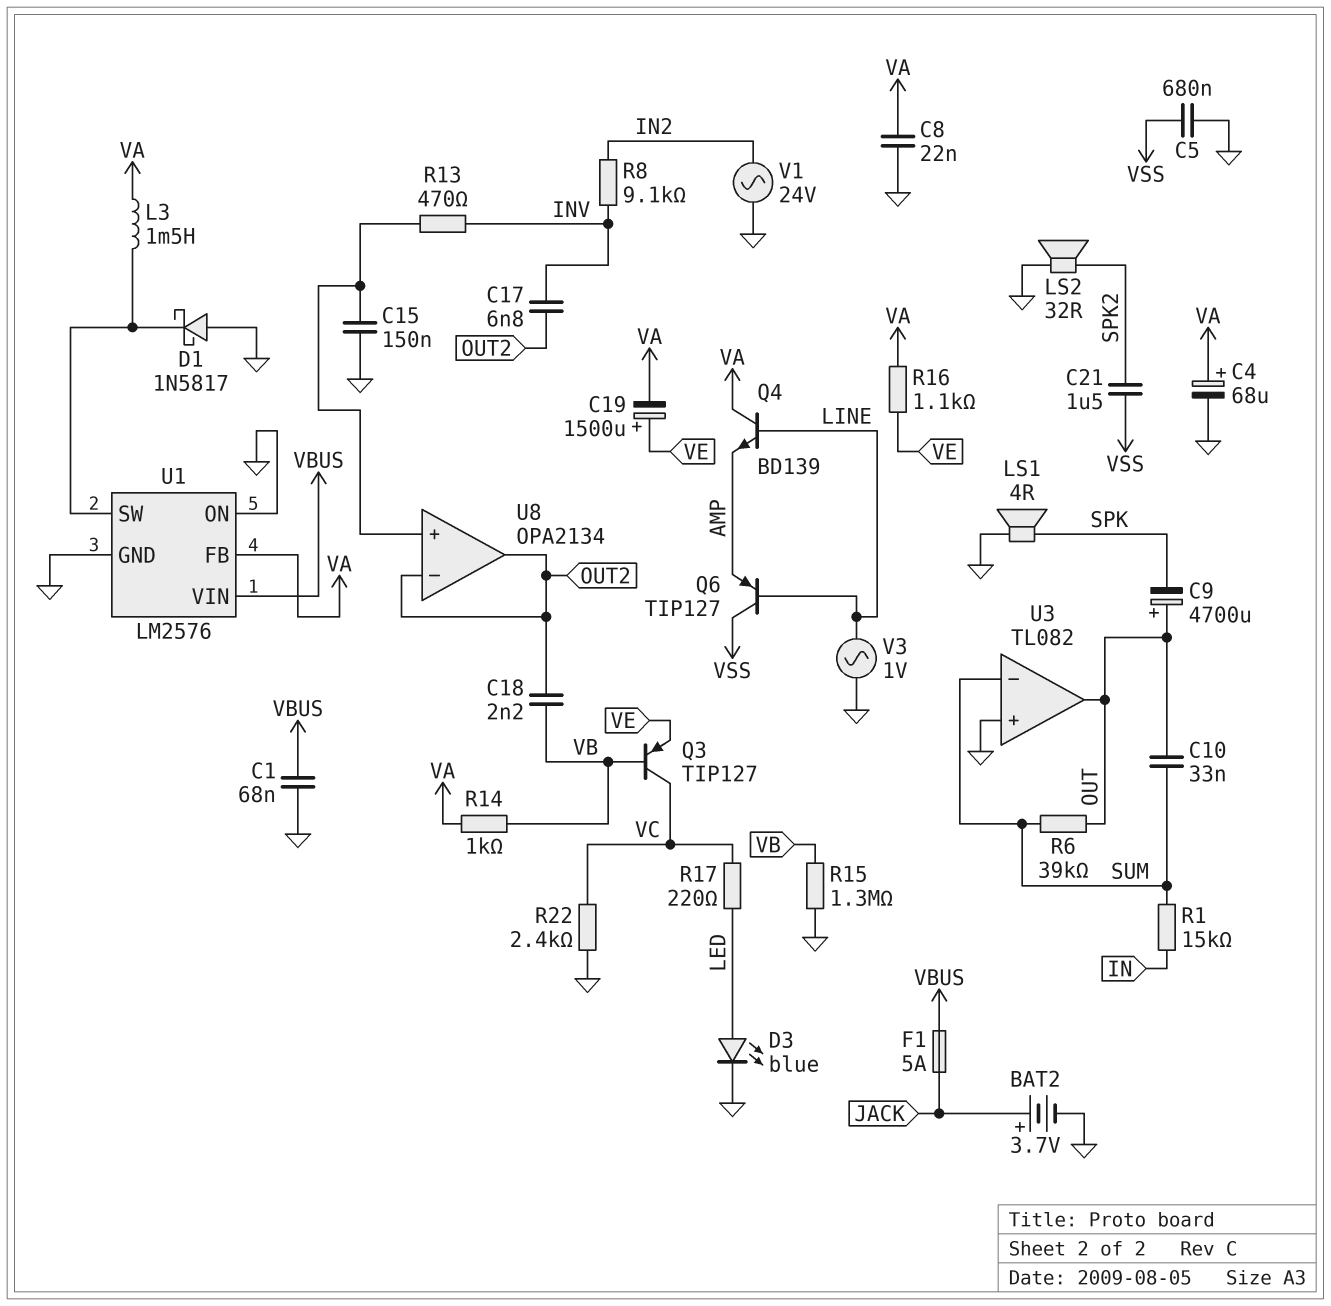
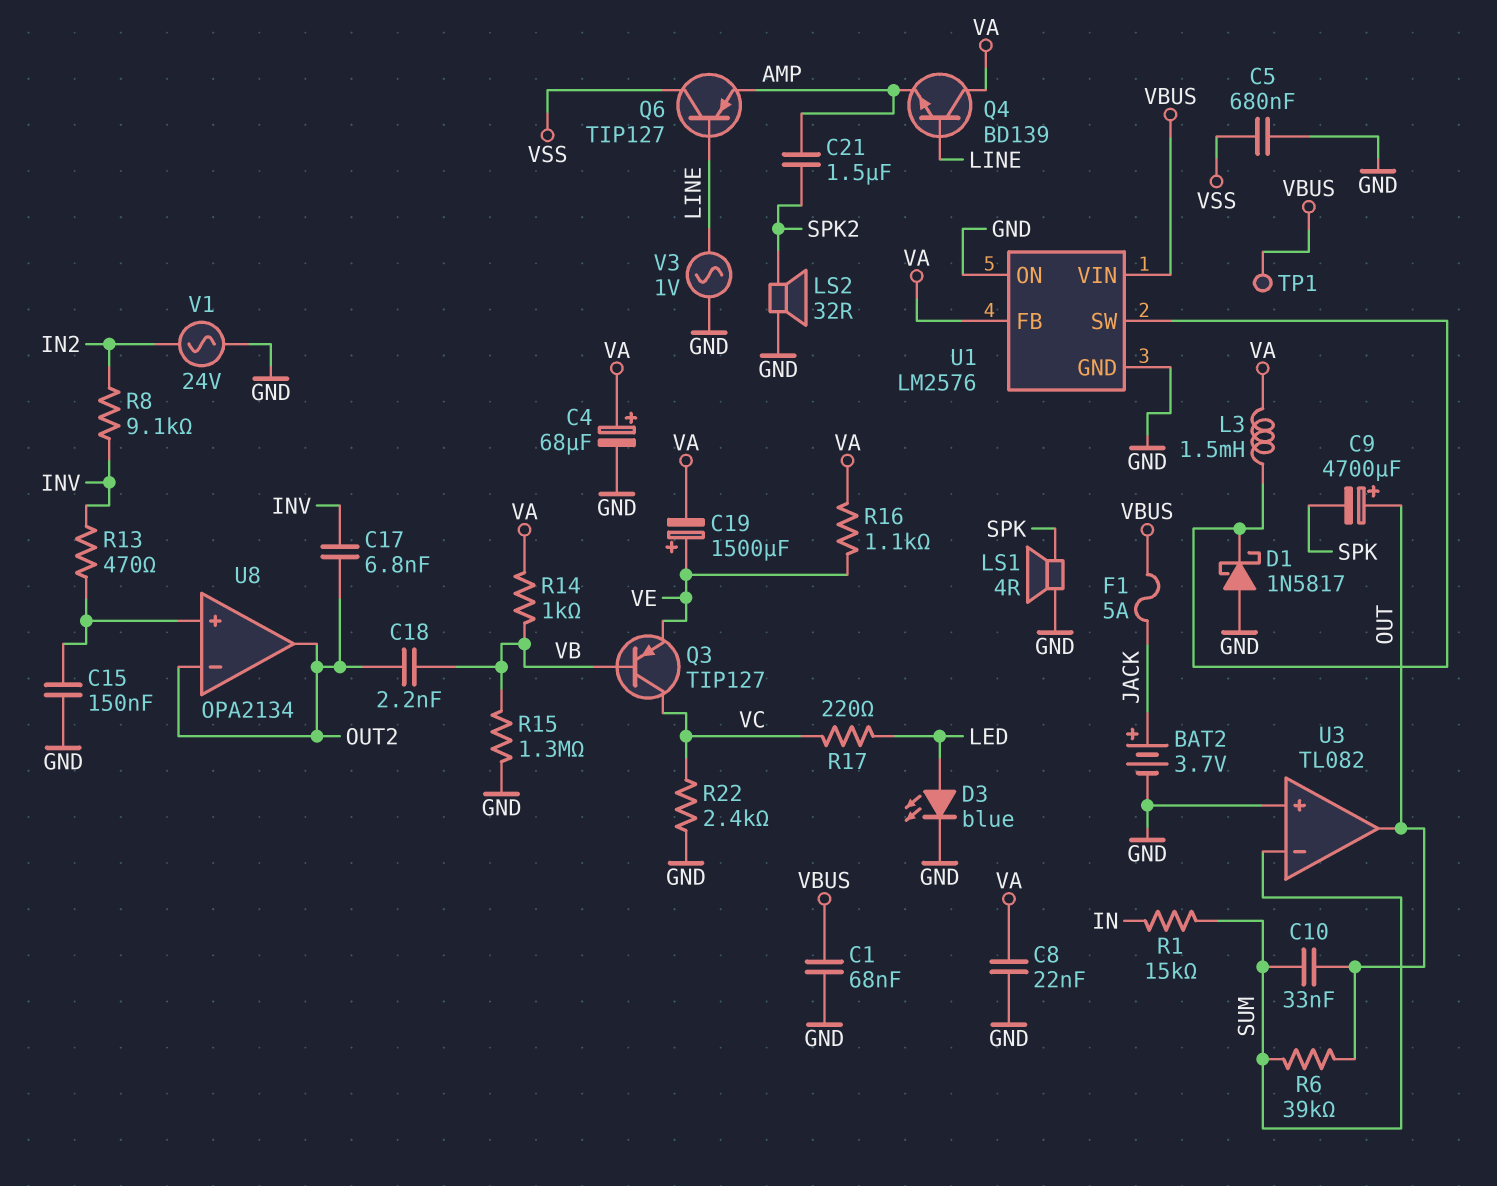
C21: 1.5uF (SPK2, VSS) -> 1.5uF (AMP, SPK2)
TP1: none -> test point (VBUS)

